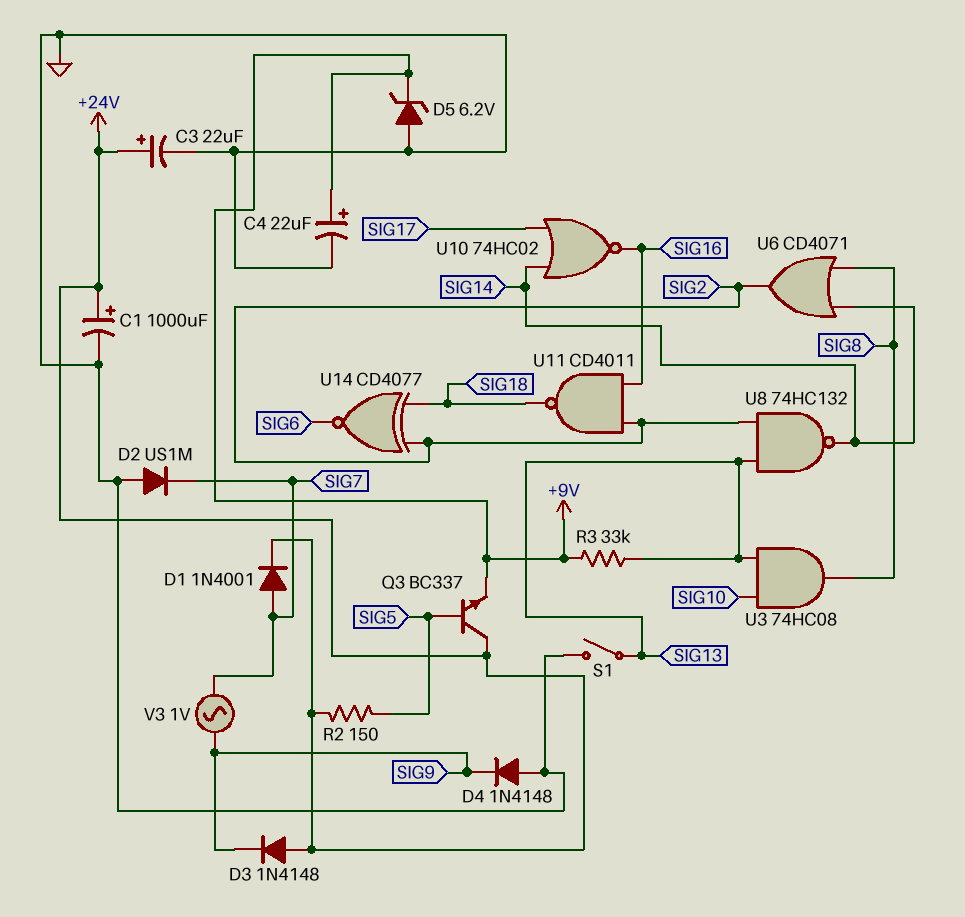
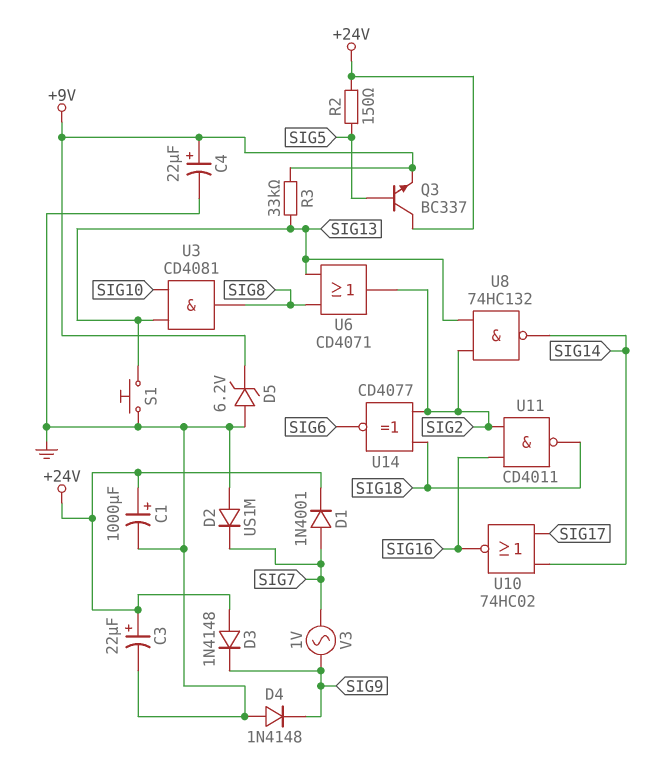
S1: switch (GND, SIG13) -> button (GND, SIG13)
U3: AND 74HC08 (in SIG10, in SIG13, out SIG8) -> AND CD4081 (in SIG10, in SIG13, out SIG8)
U6: OR CD4071 (in SIG8, in SIG14, out SIG2) -> OR CD4071 (in SIG8, in SIG13, out SIG2)

